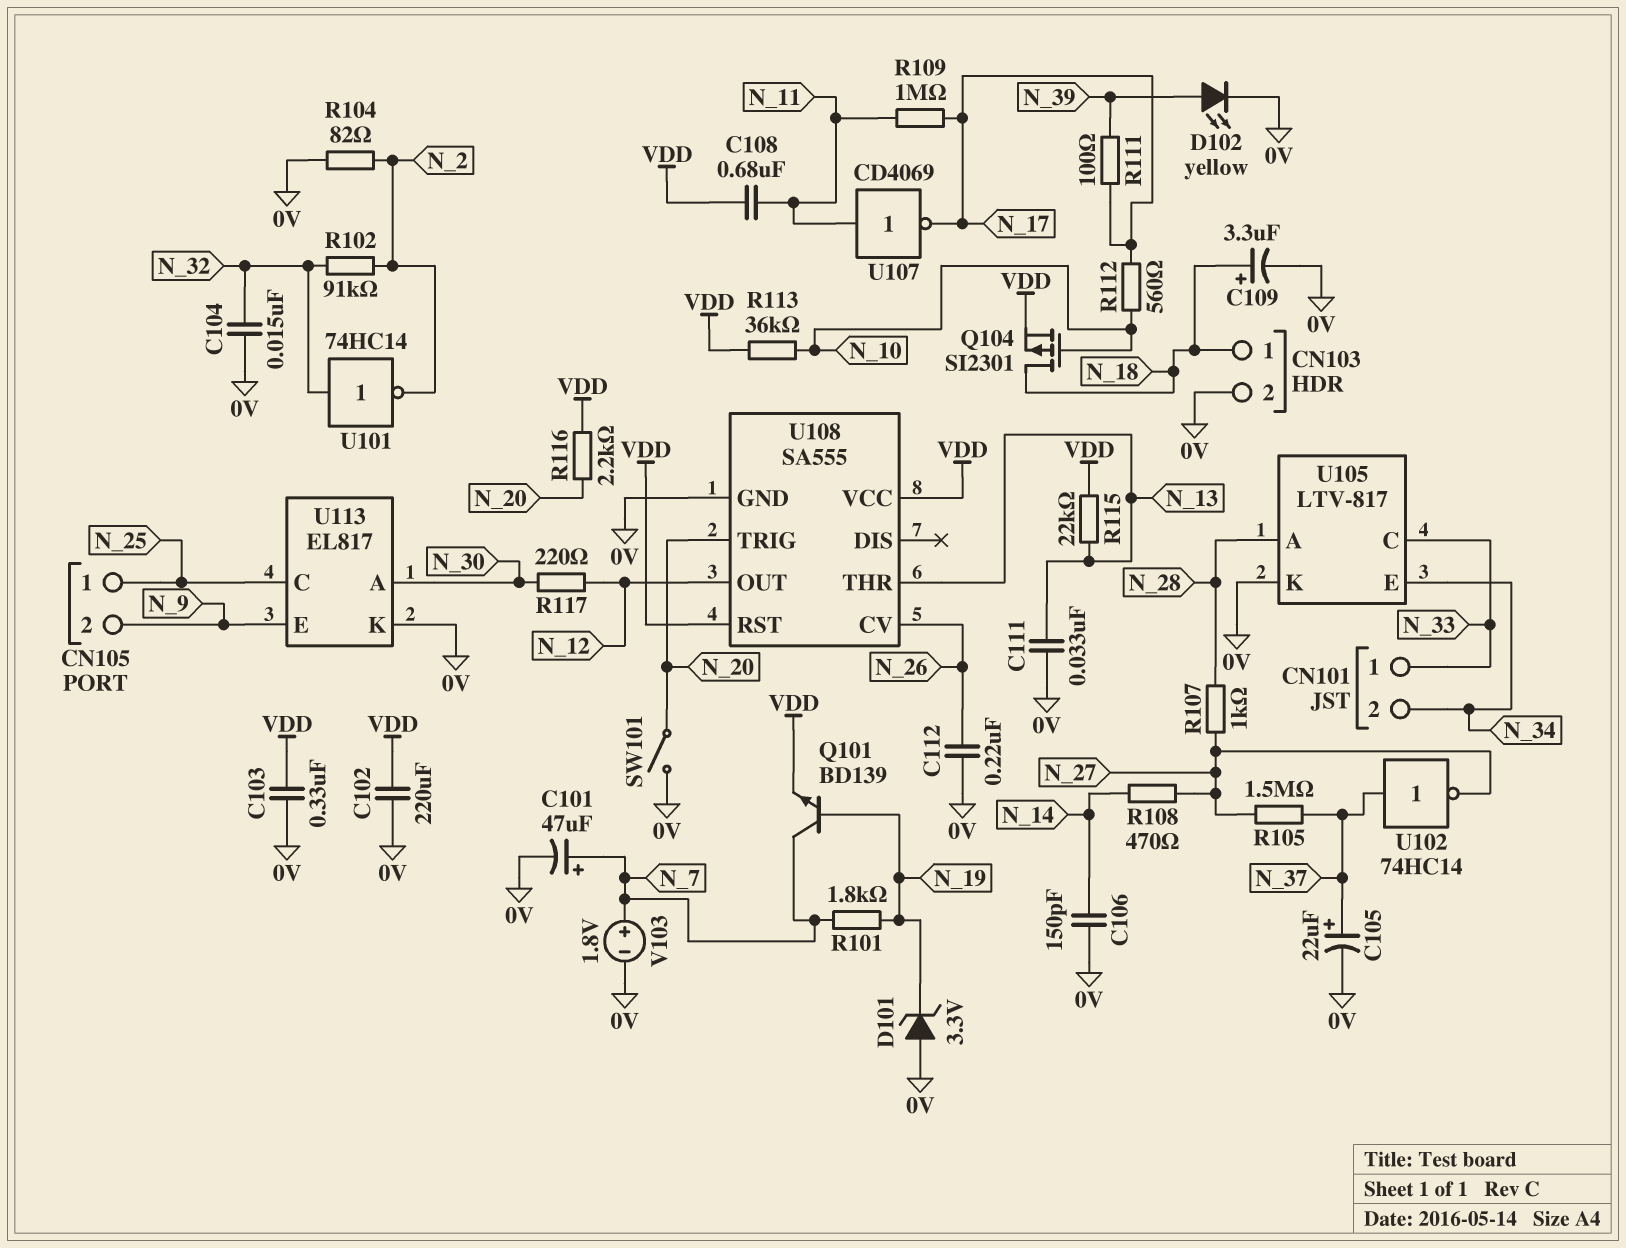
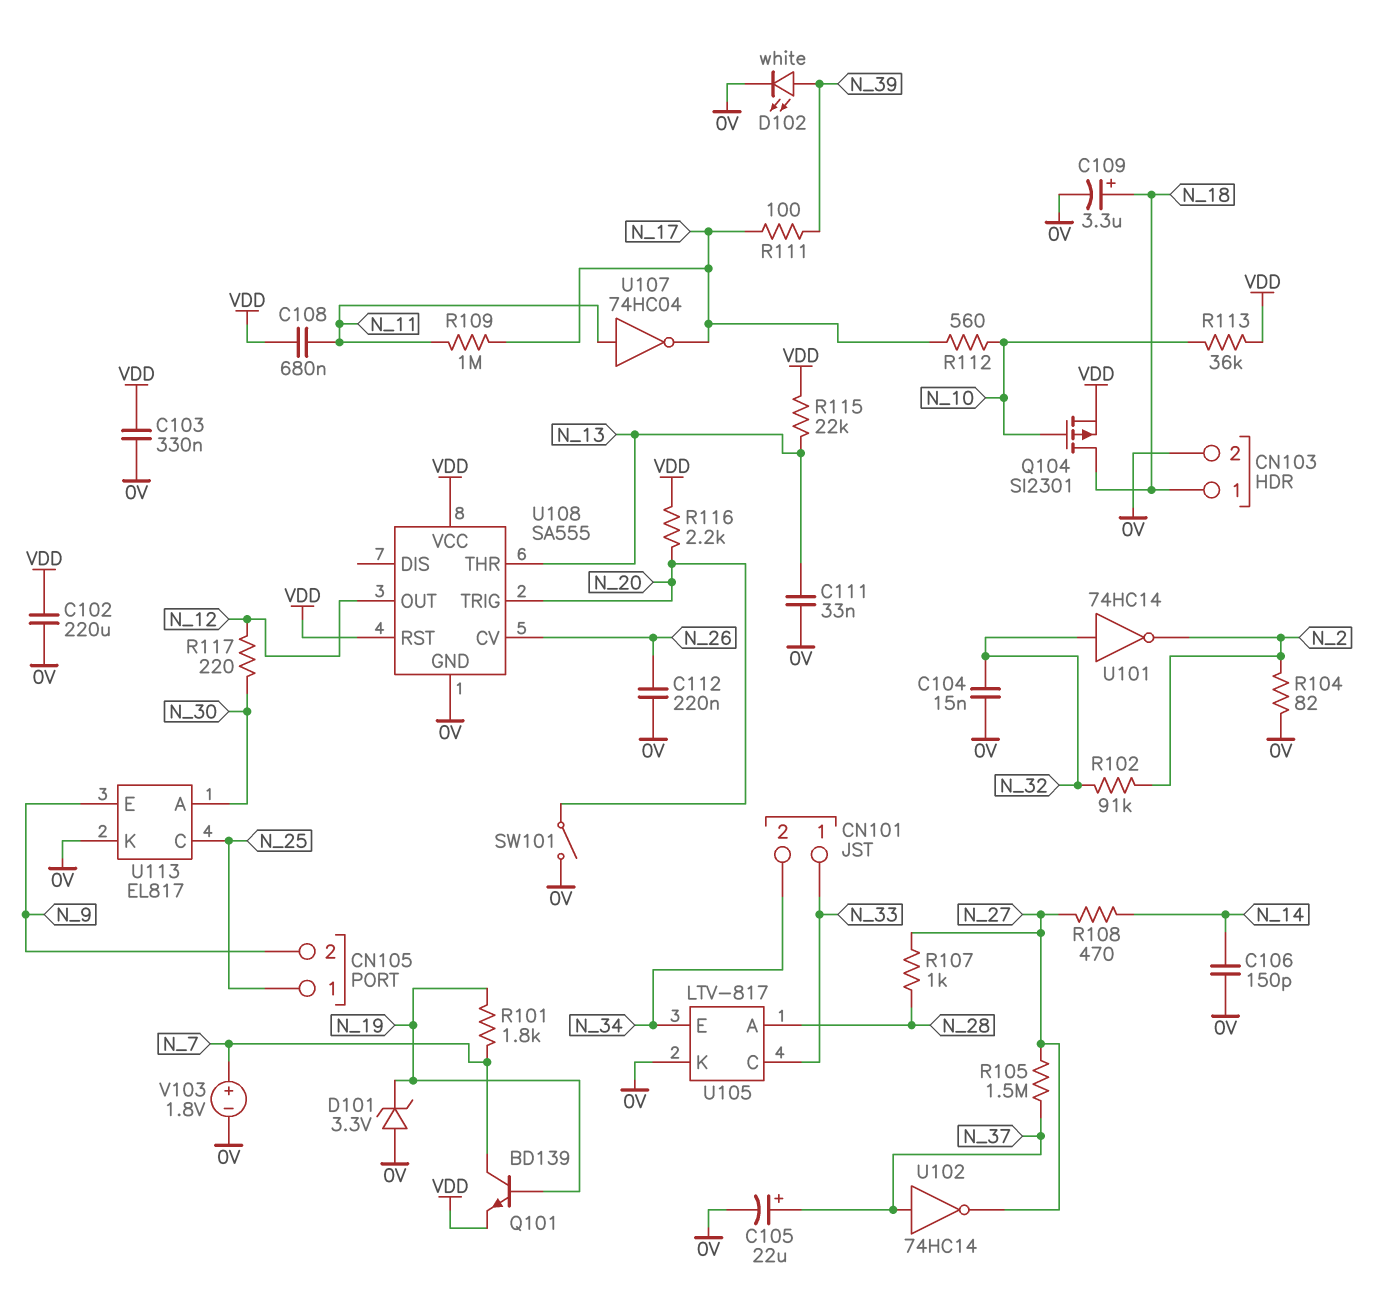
C101: 47uF (plus N_7, minus 0V) -> none
D102: LED yellow (A N_39, K 0V) -> LED white (A N_39, K 0V)
U107: NOT CD4069 (in N_11, out N_17) -> NOT 74HC04 (in N_11, out N_17)

